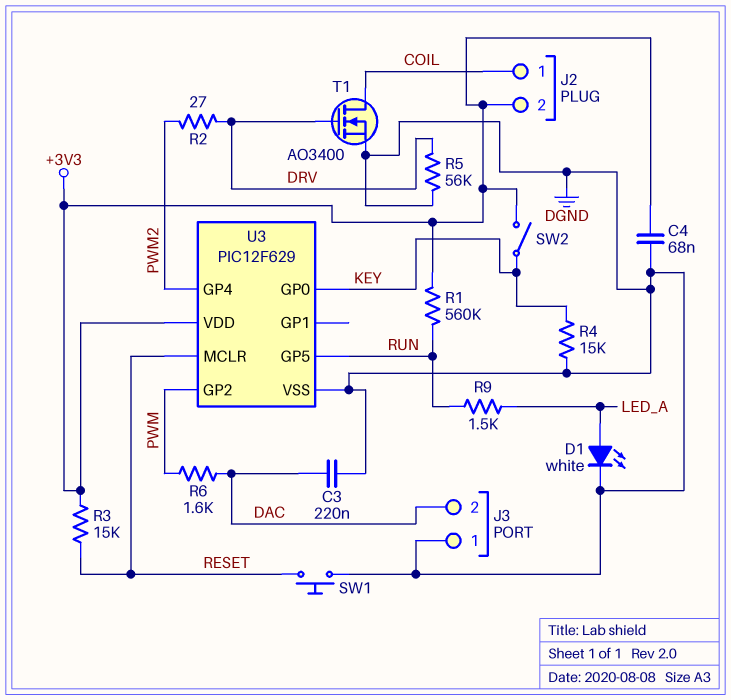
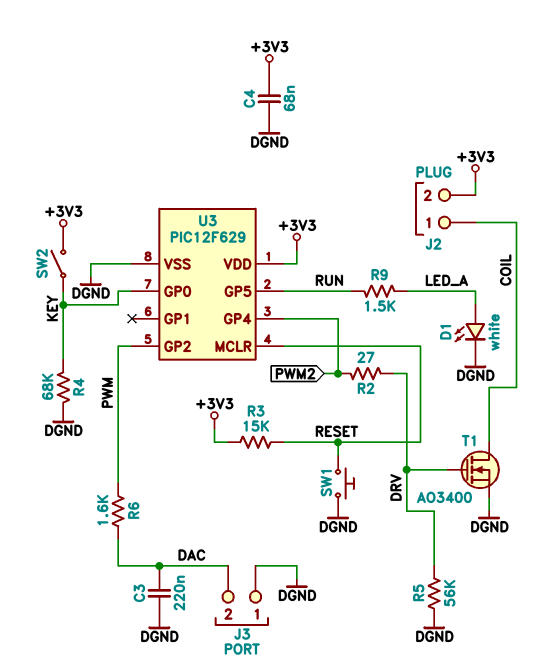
R1: 560k (+3V3, RUN) -> none
R4: 15k (DGND, KEY) -> 68k (DGND, KEY)

